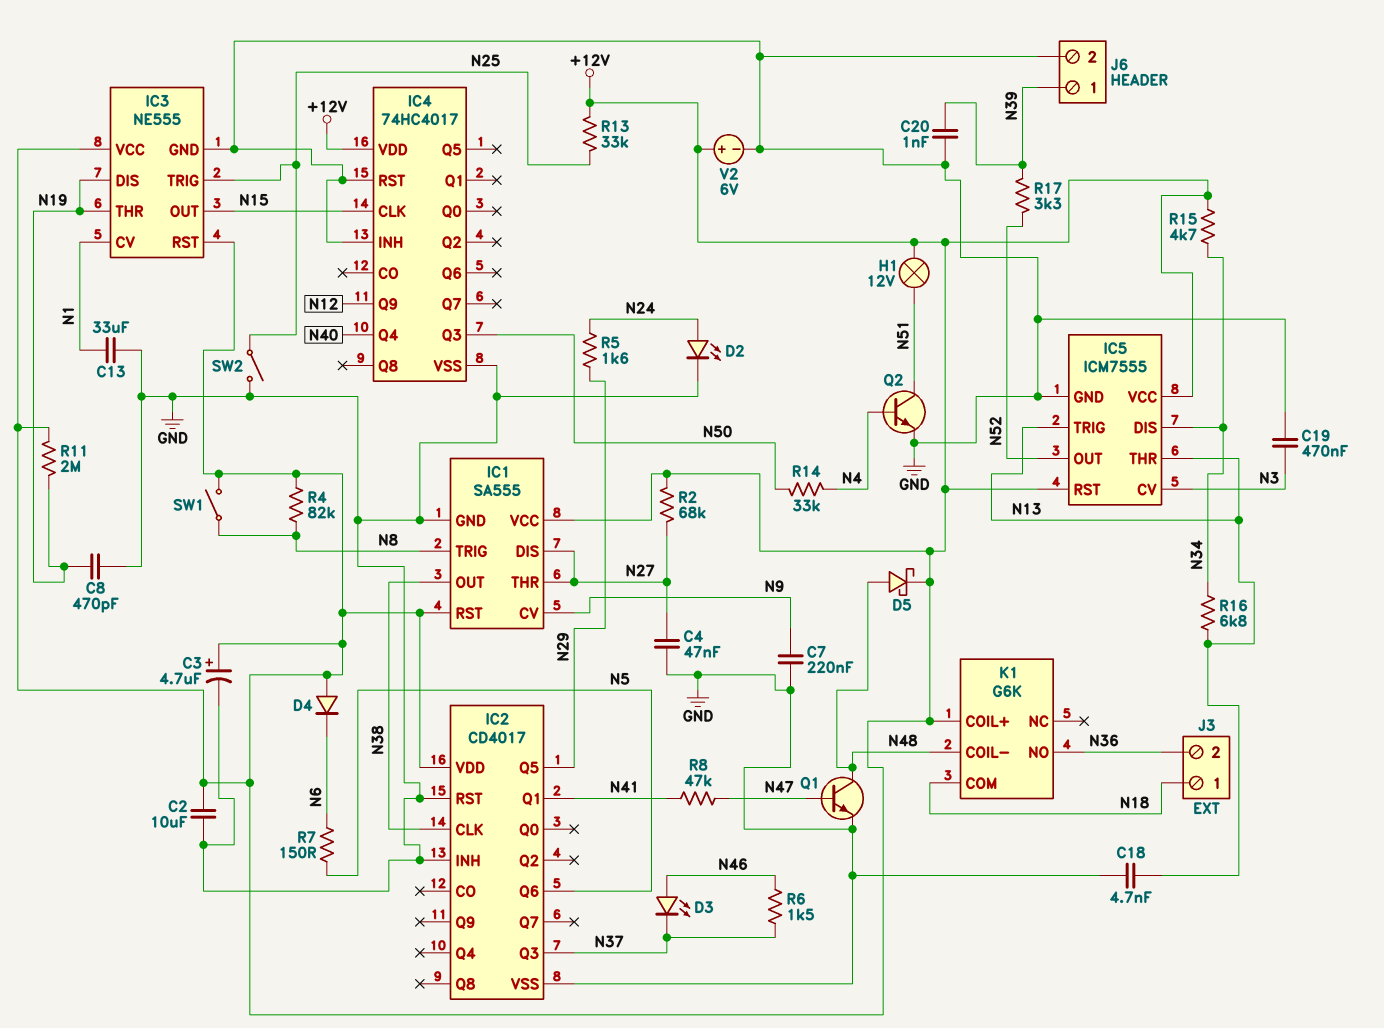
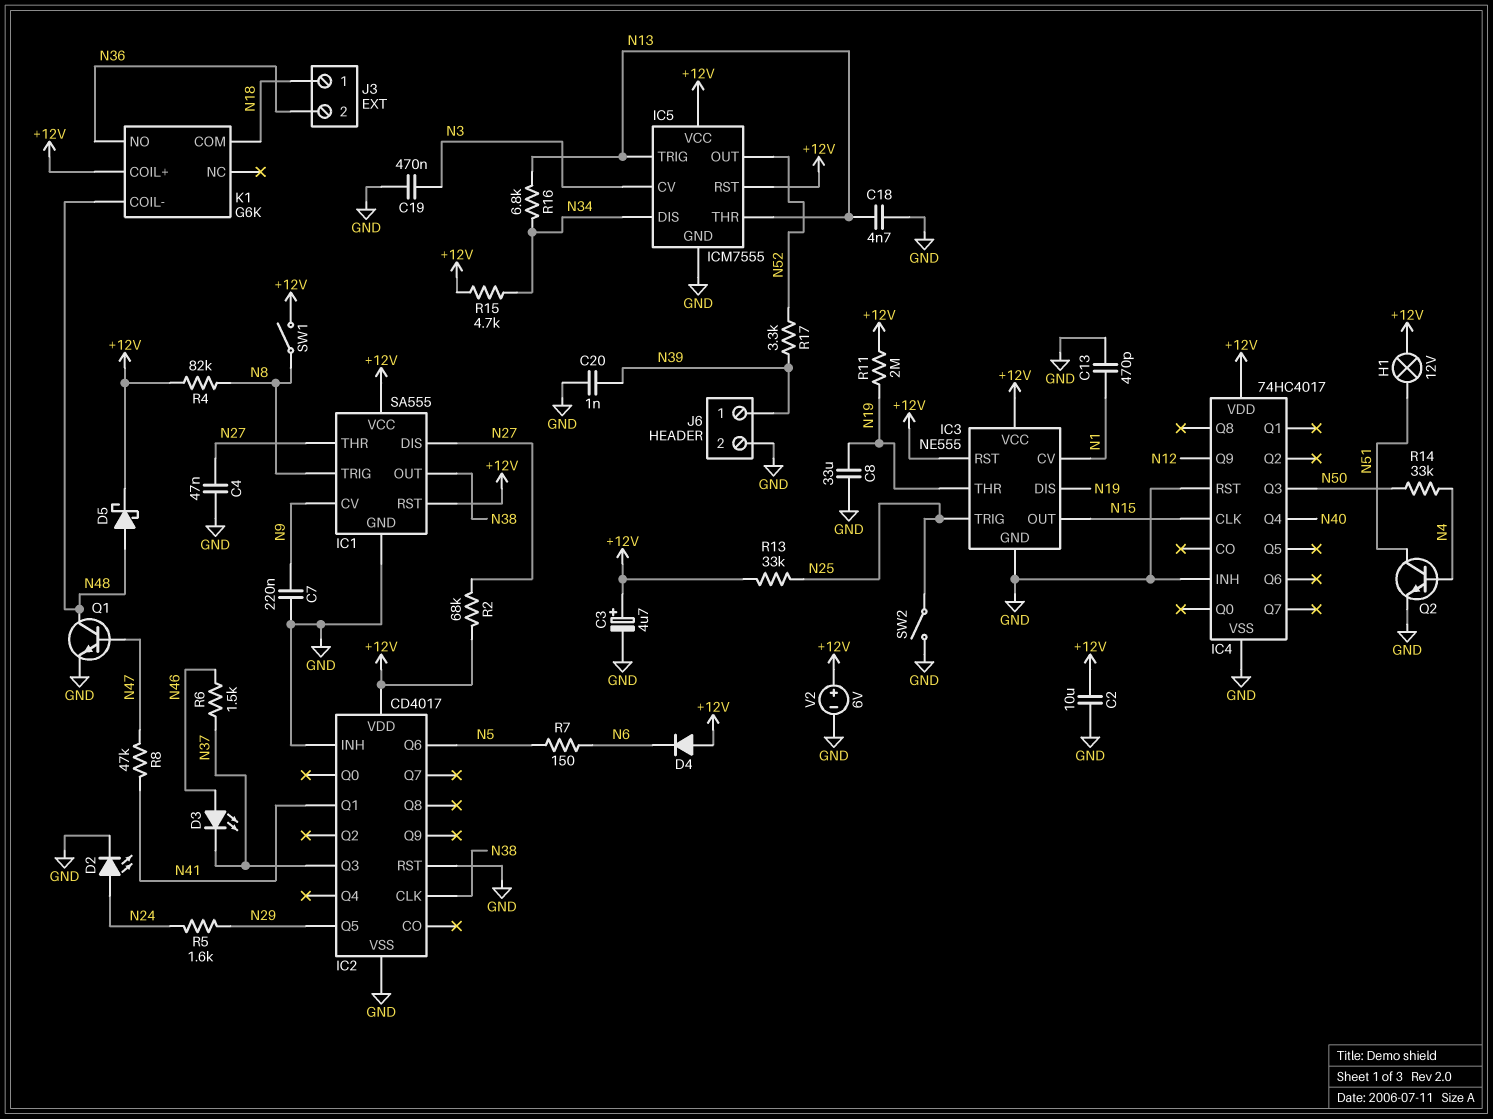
C8: 470pF (GND, N19) -> 33uF (GND, N19)
C13: 33uF (GND, N1) -> 470pF (GND, N1)

